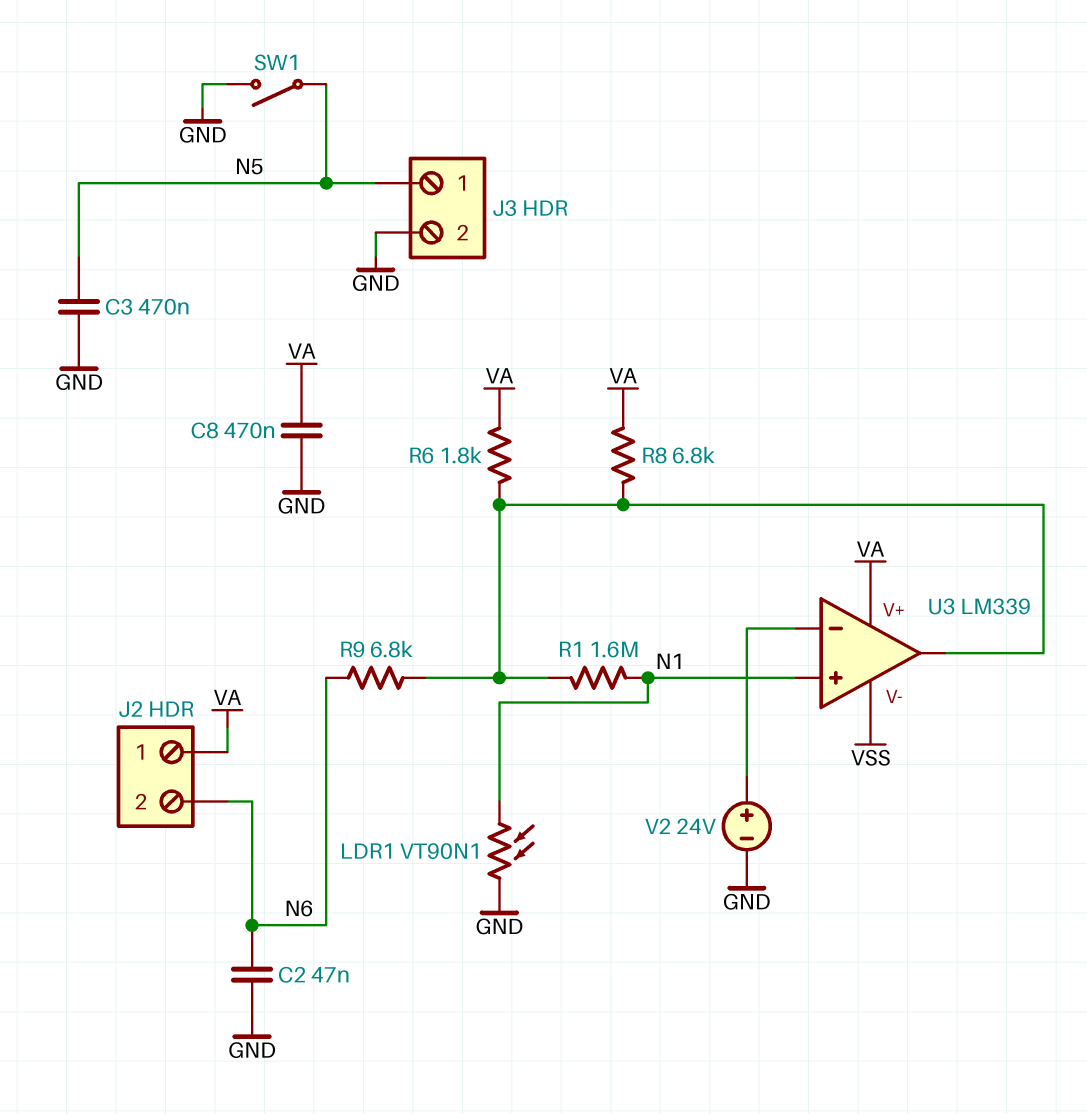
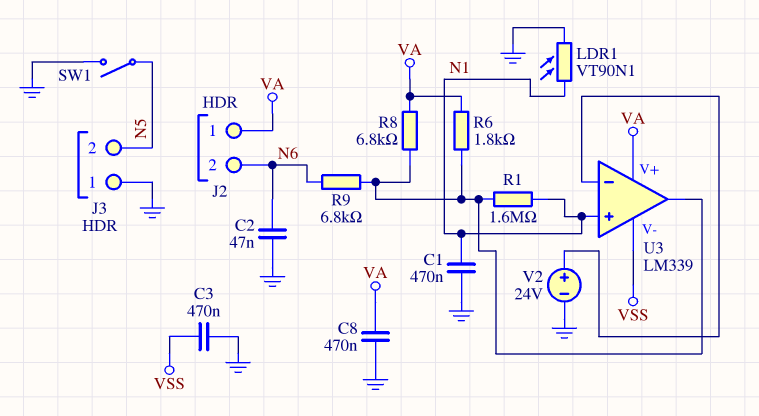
C1: none -> 470nF (GND, N1)
C3: 470nF (GND, N5) -> 470nF (GND, VSS)
J3 pin 1: N5 -> GND
J3 pin 2: GND -> N5

